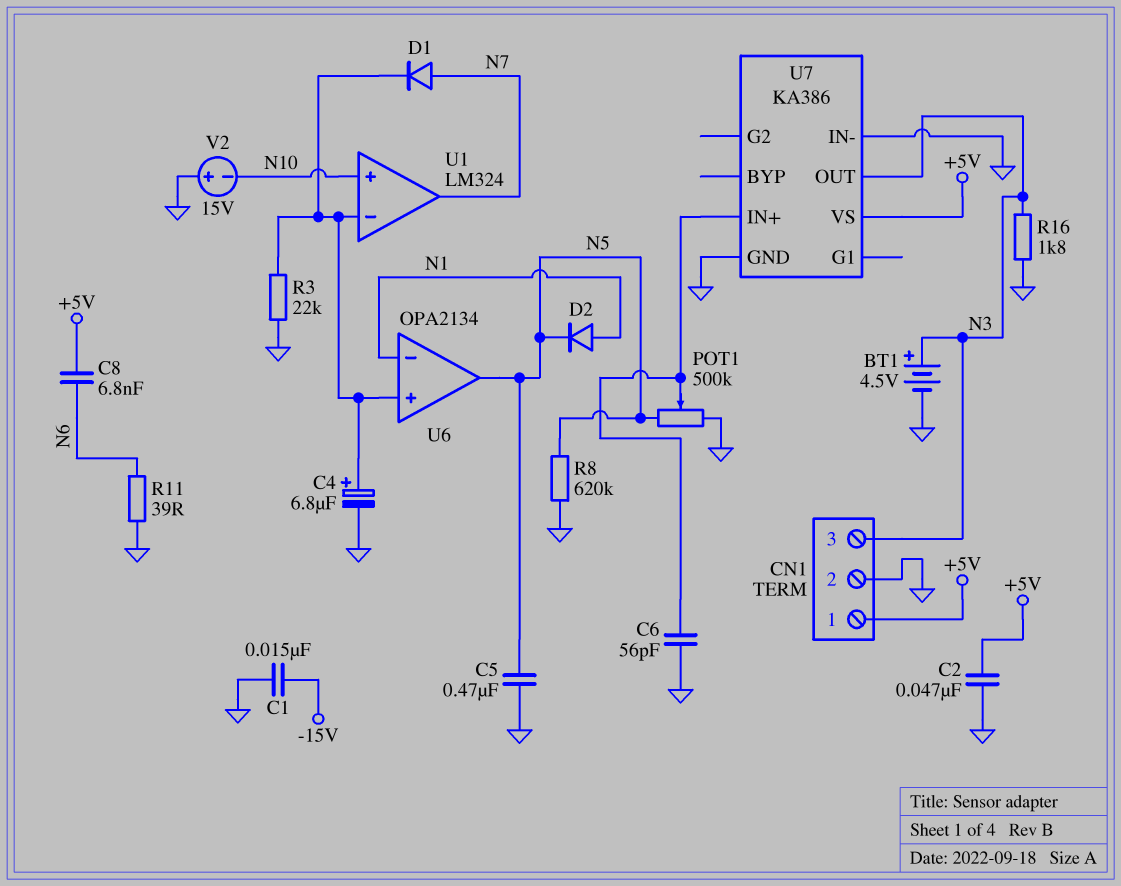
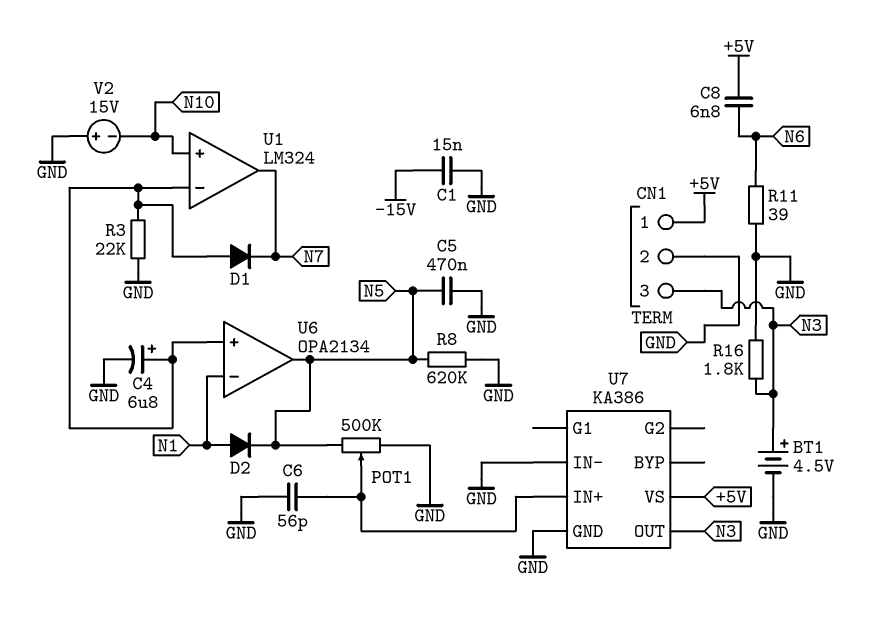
C2: 47nF (+5V, GND) -> none
D1: diode (A N7, K U1/in-) -> diode (A U1/in-, K N7)

